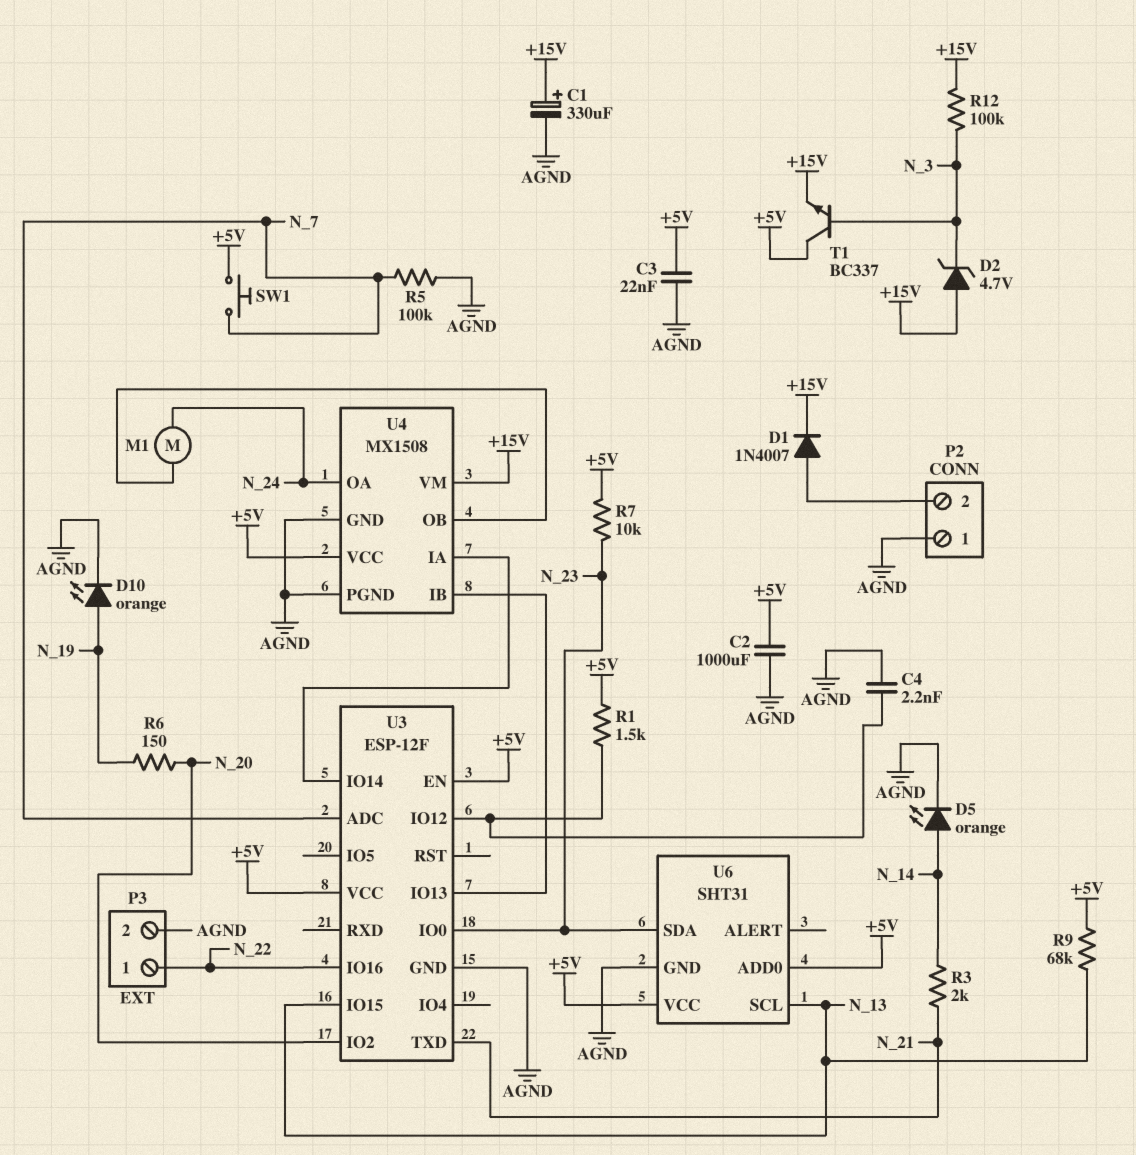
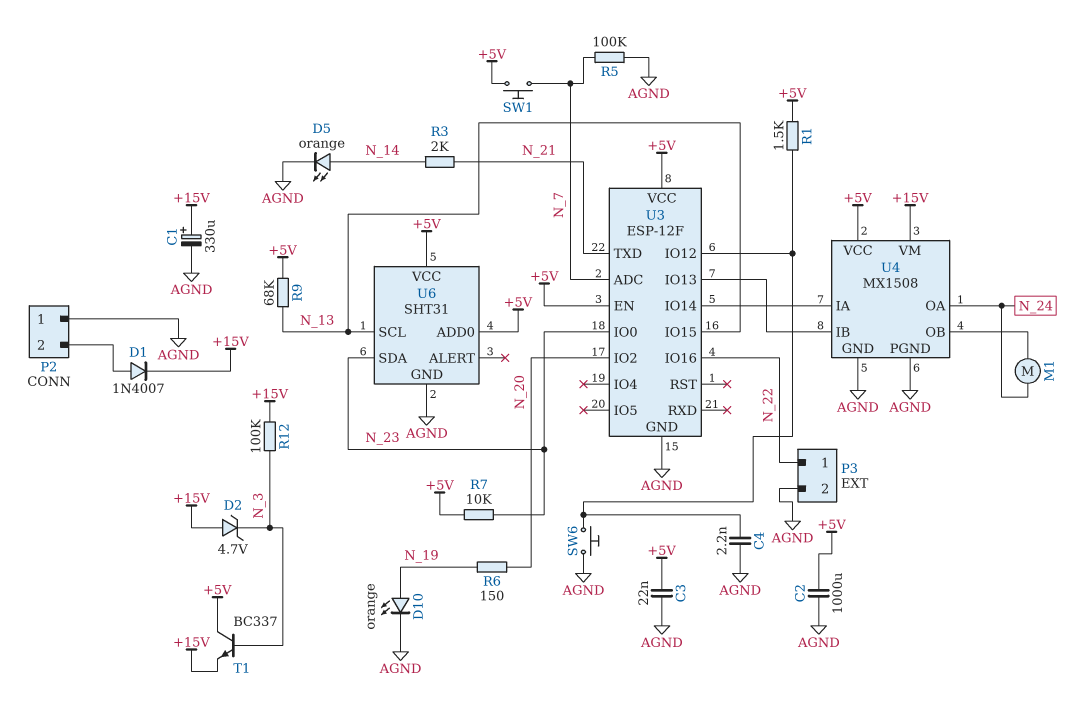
SW6: none -> button (AGND, U3/IO12)

